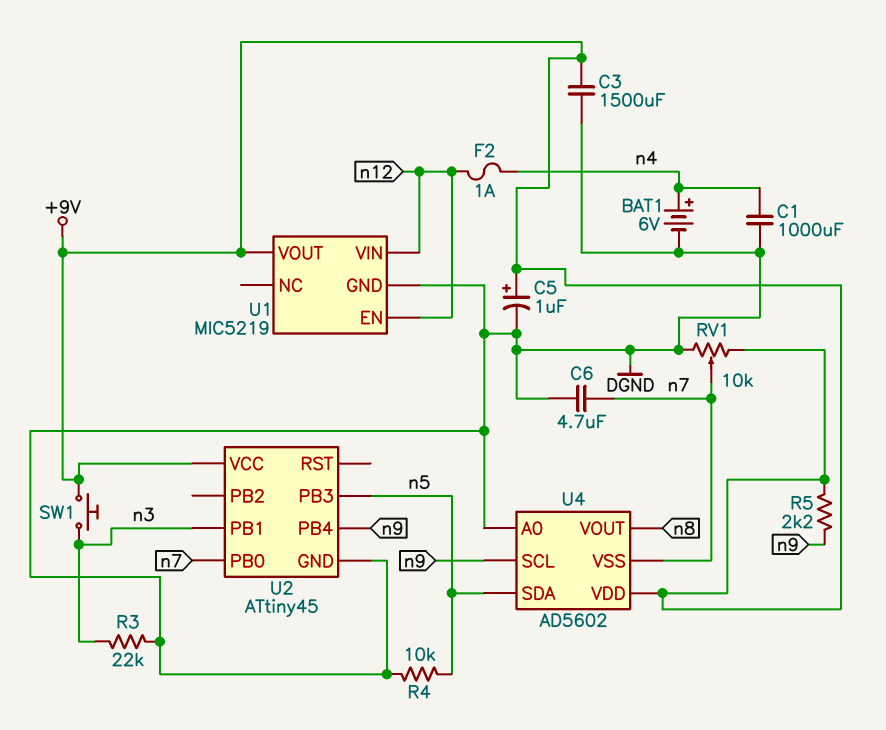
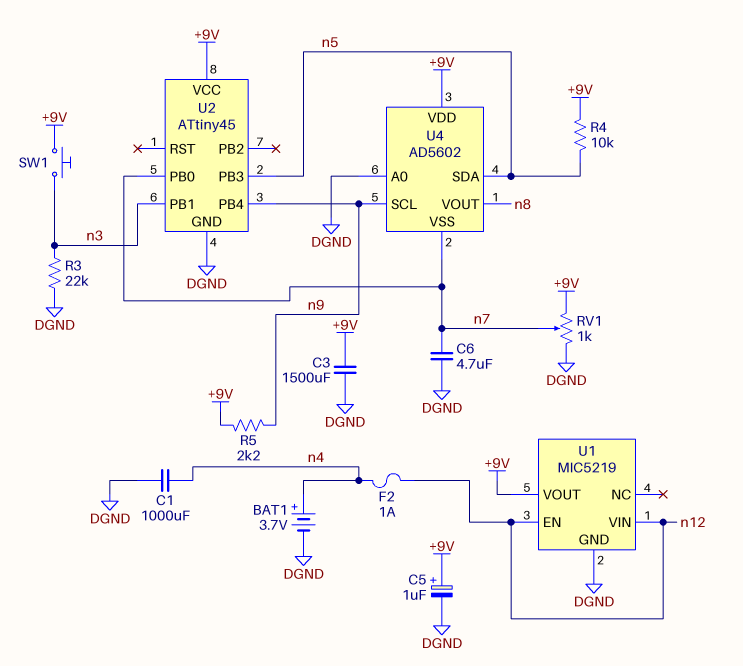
BAT1: 6V (plus n4, minus DGND) -> 3.7V (plus n4, minus DGND)
R4: 10k (DGND, n5) -> 10k (+9V, n5)
RV1: 10k (+9V, DGND, wiper n7) -> 1k (+9V, DGND, wiper n7)

